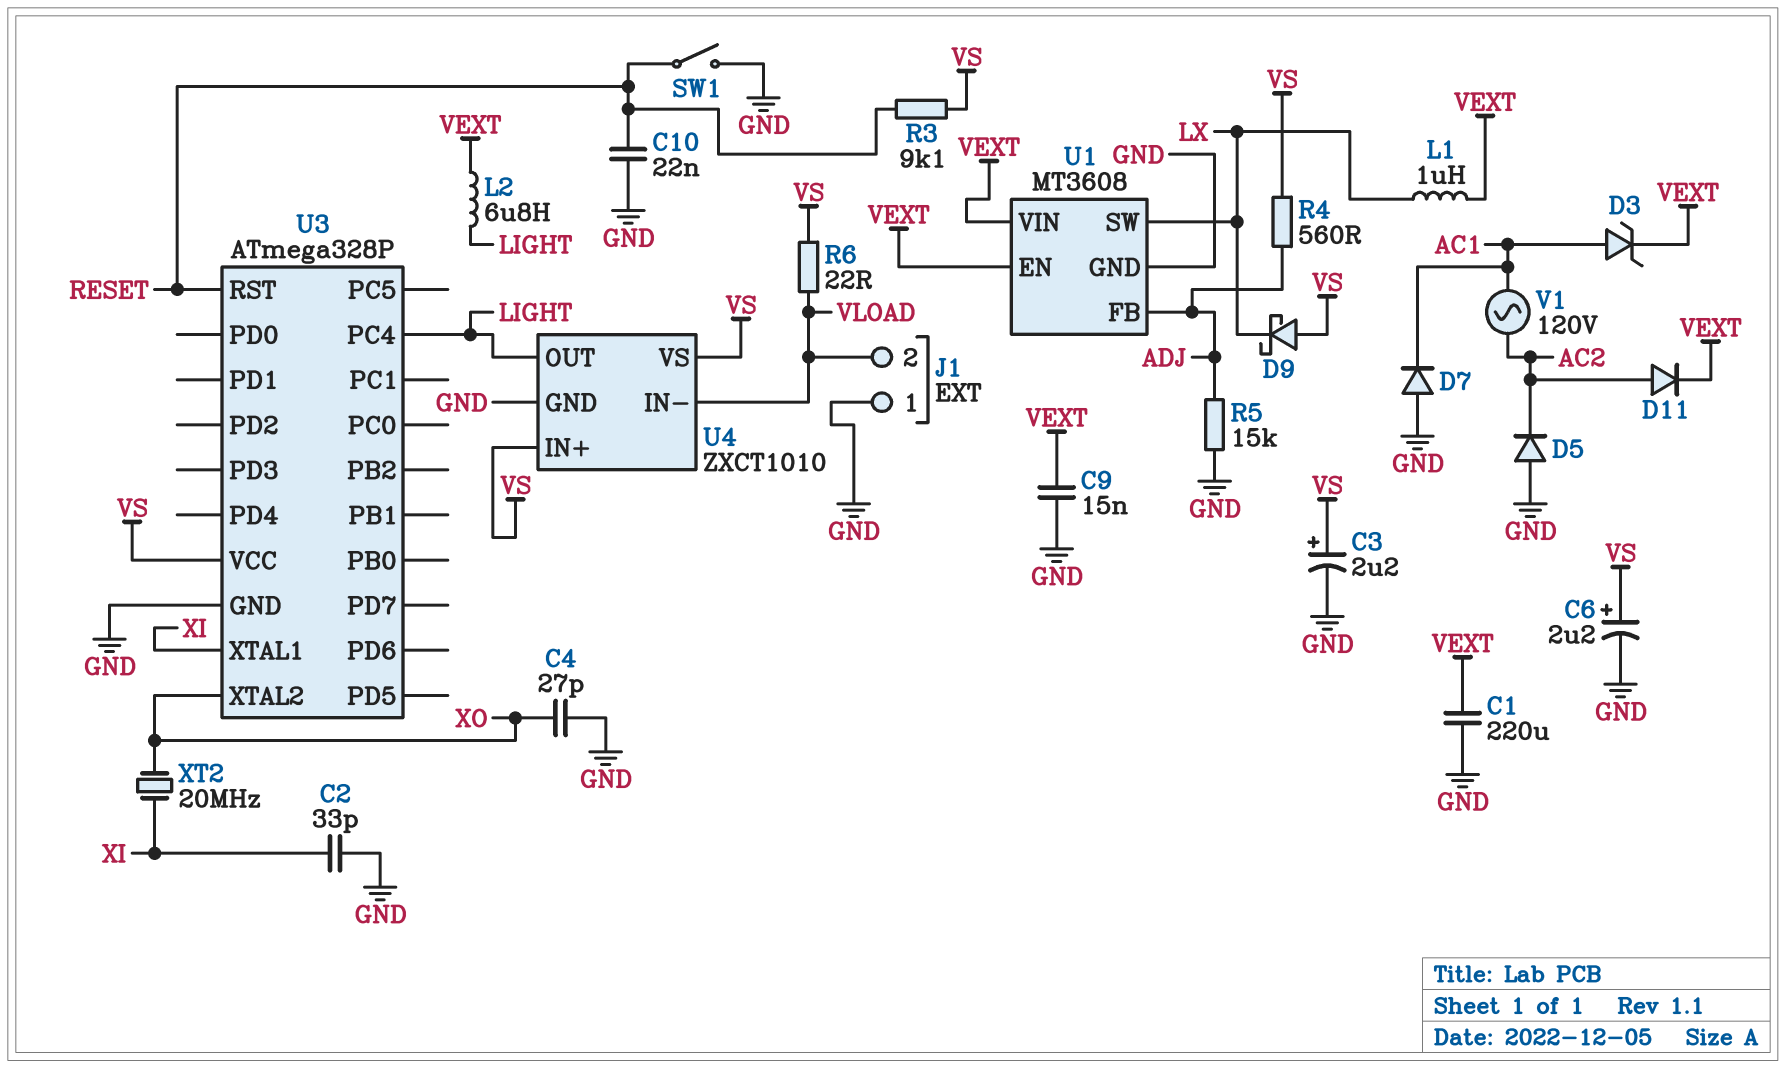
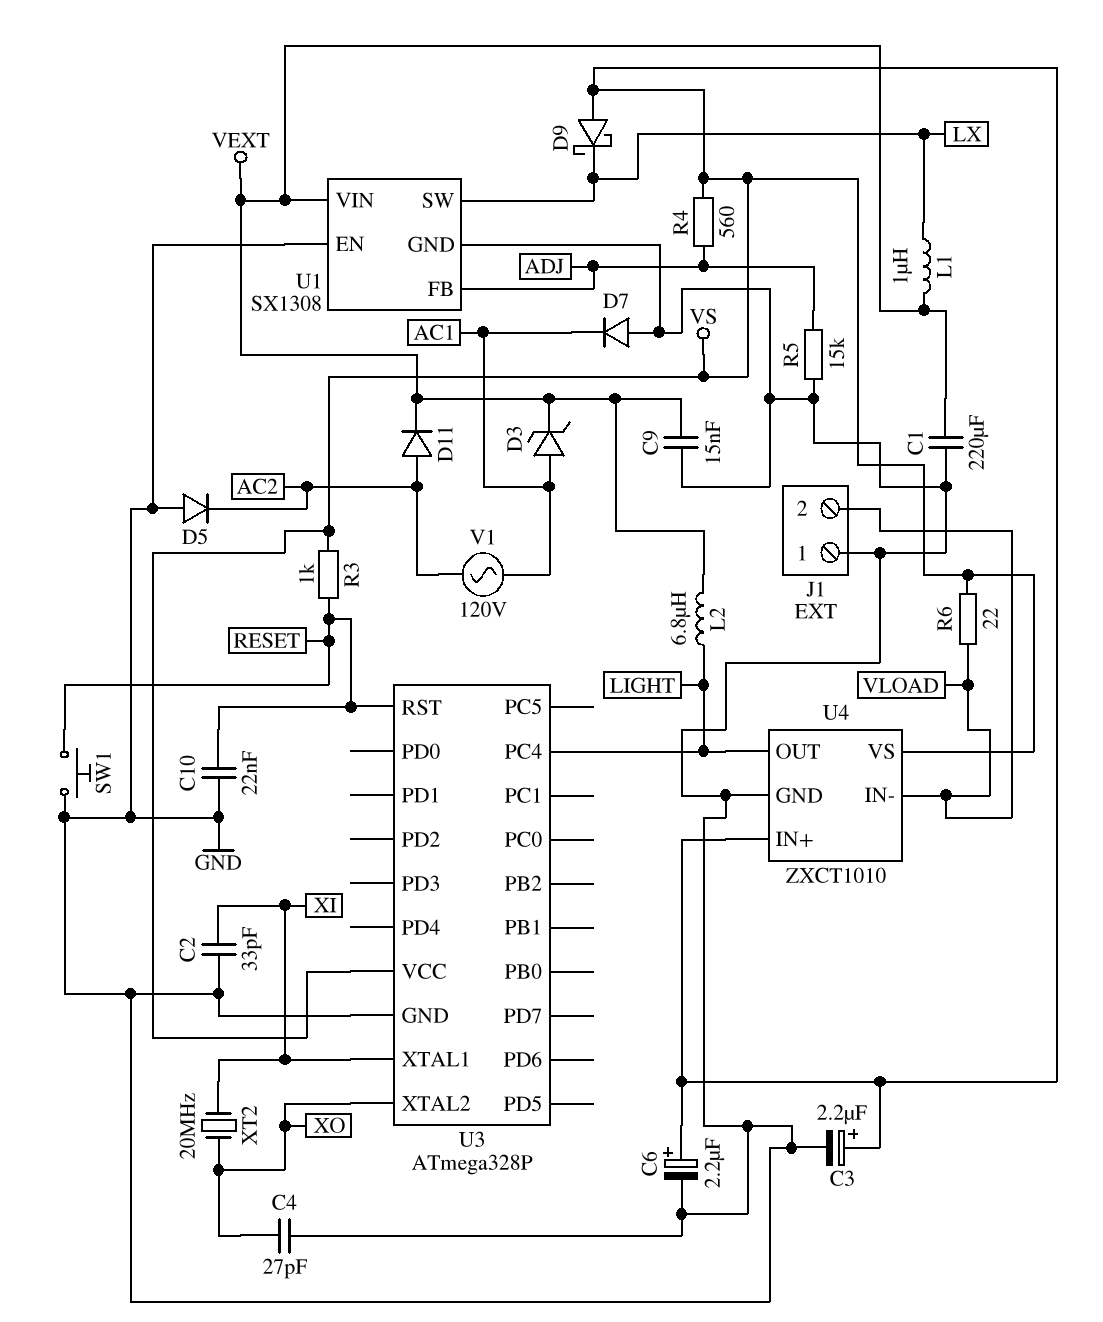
R3: 9.1k (RESET, VS) -> 1k (RESET, VS)
SW1: switch (GND, RESET) -> button (GND, RESET)
U1: MT3608 -> SX1308
U1 pin EN: VEXT -> GND

